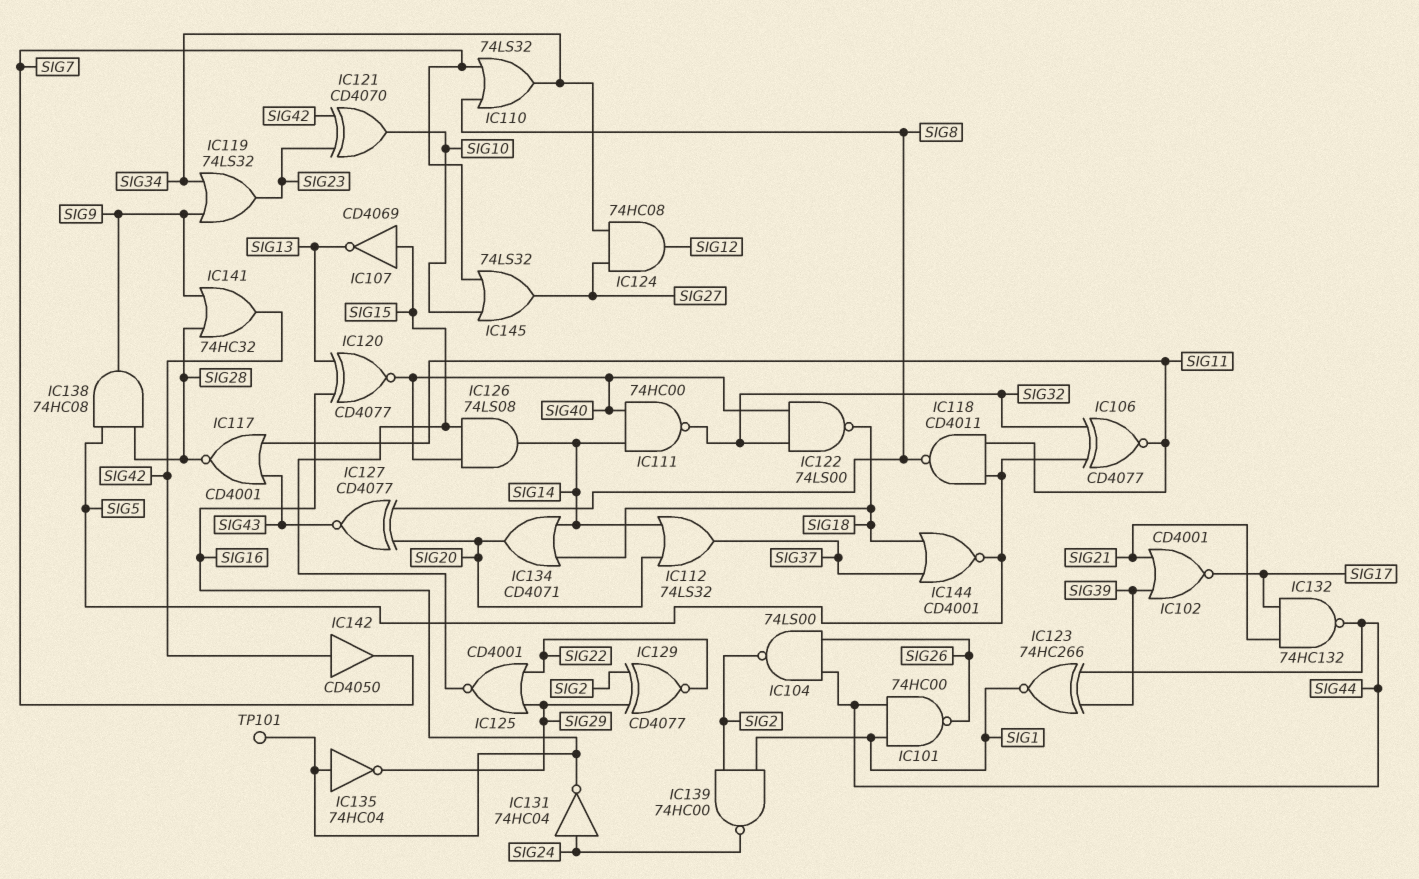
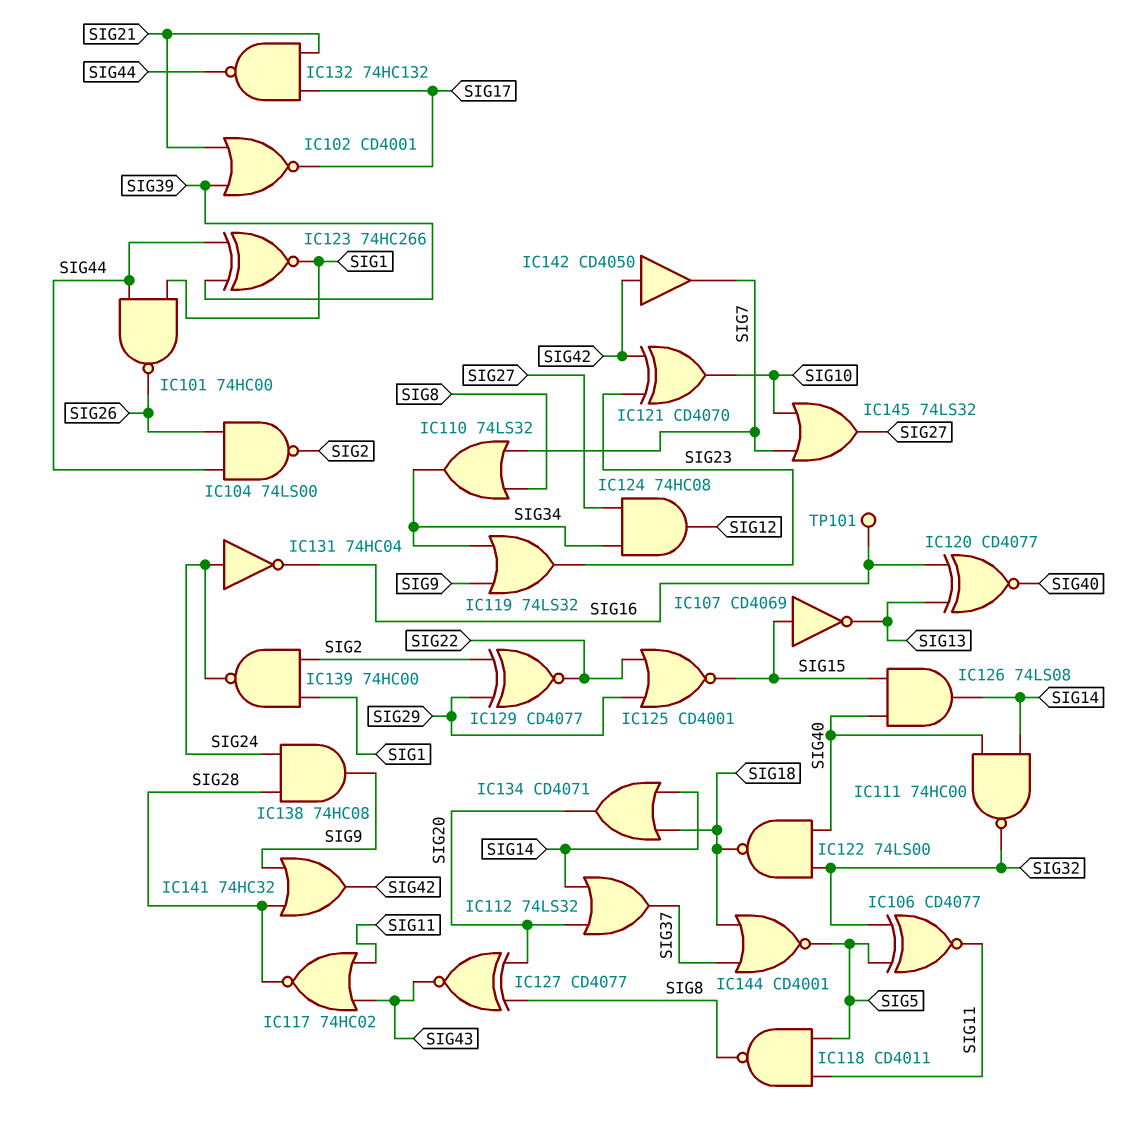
IC117: NOR CD4001 (in SIG11, in SIG43, out SIG28) -> NOR 74HC02 (in SIG11, in SIG43, out SIG28)
IC135: NOT 74HC04 (in SIG16, out SIG29) -> none
IC138: AND 74HC08 (in SIG5, in SIG28, out SIG9) -> AND 74HC08 (in SIG24, in SIG28, out SIG9)

